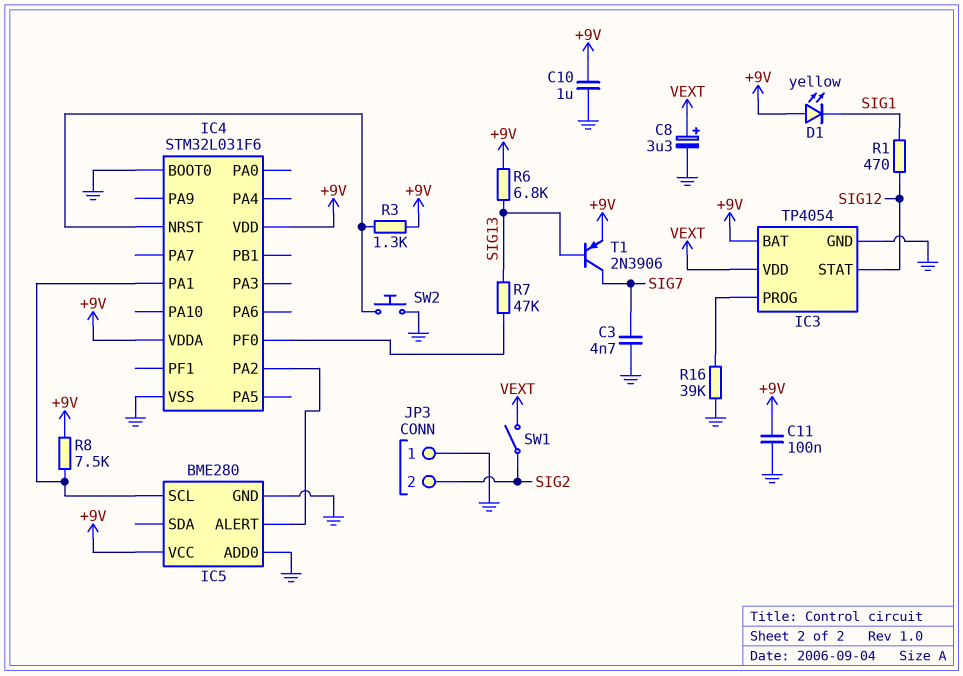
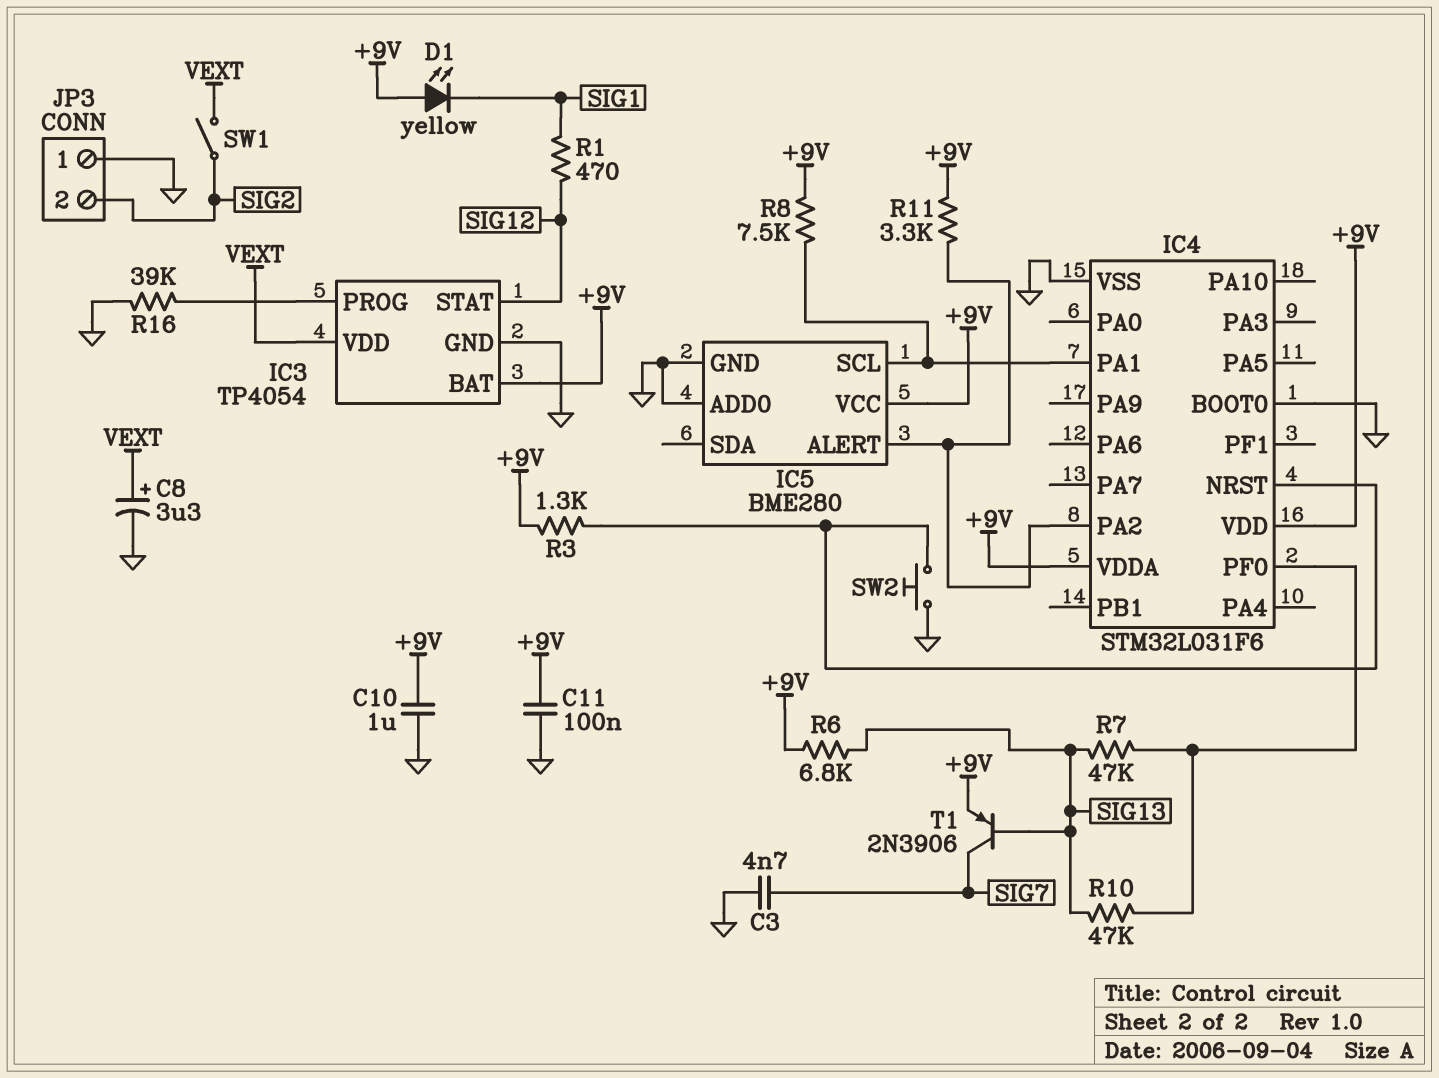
R10: none -> 47k (IC4/PF0, SIG13)
R11: none -> 3.3k (+9V, IC4/PA2)

